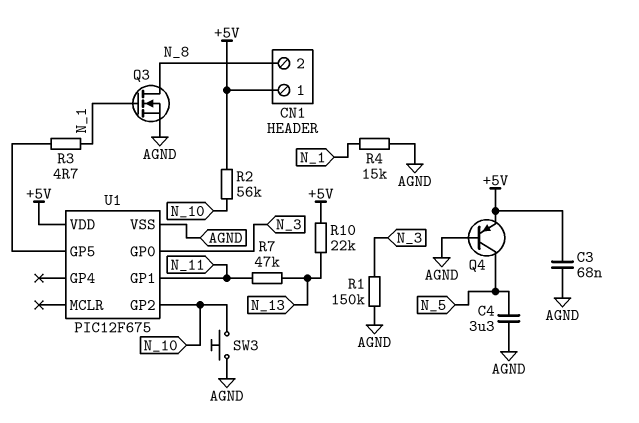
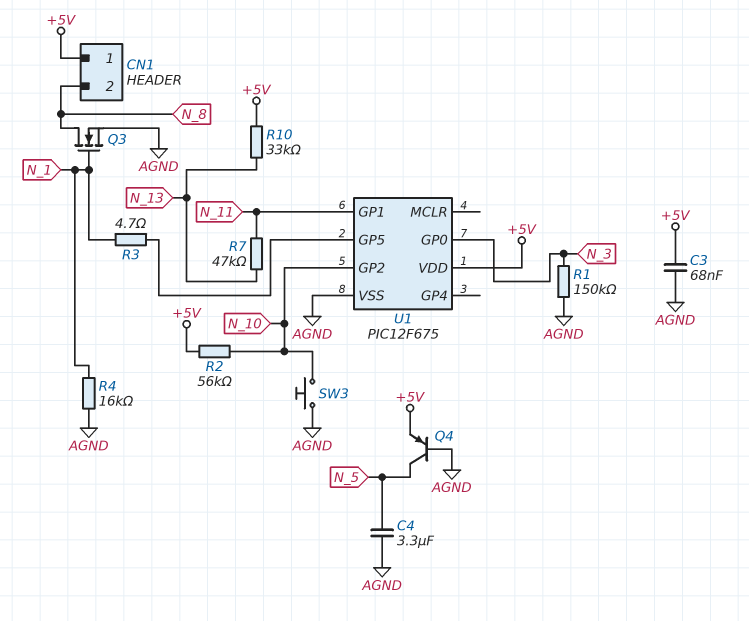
R4: 15k (AGND, N_1) -> 16k (AGND, N_1)
R10: 22k (+5V, N_13) -> 33k (+5V, N_13)

